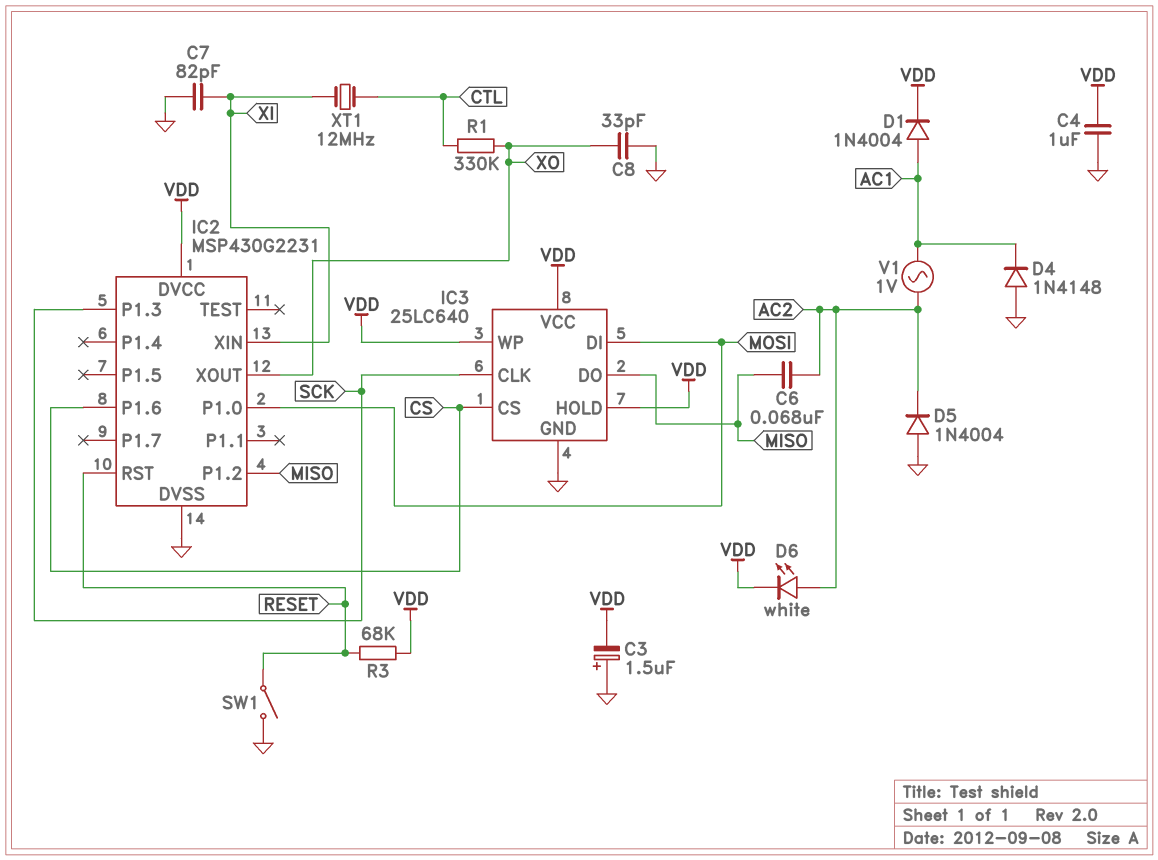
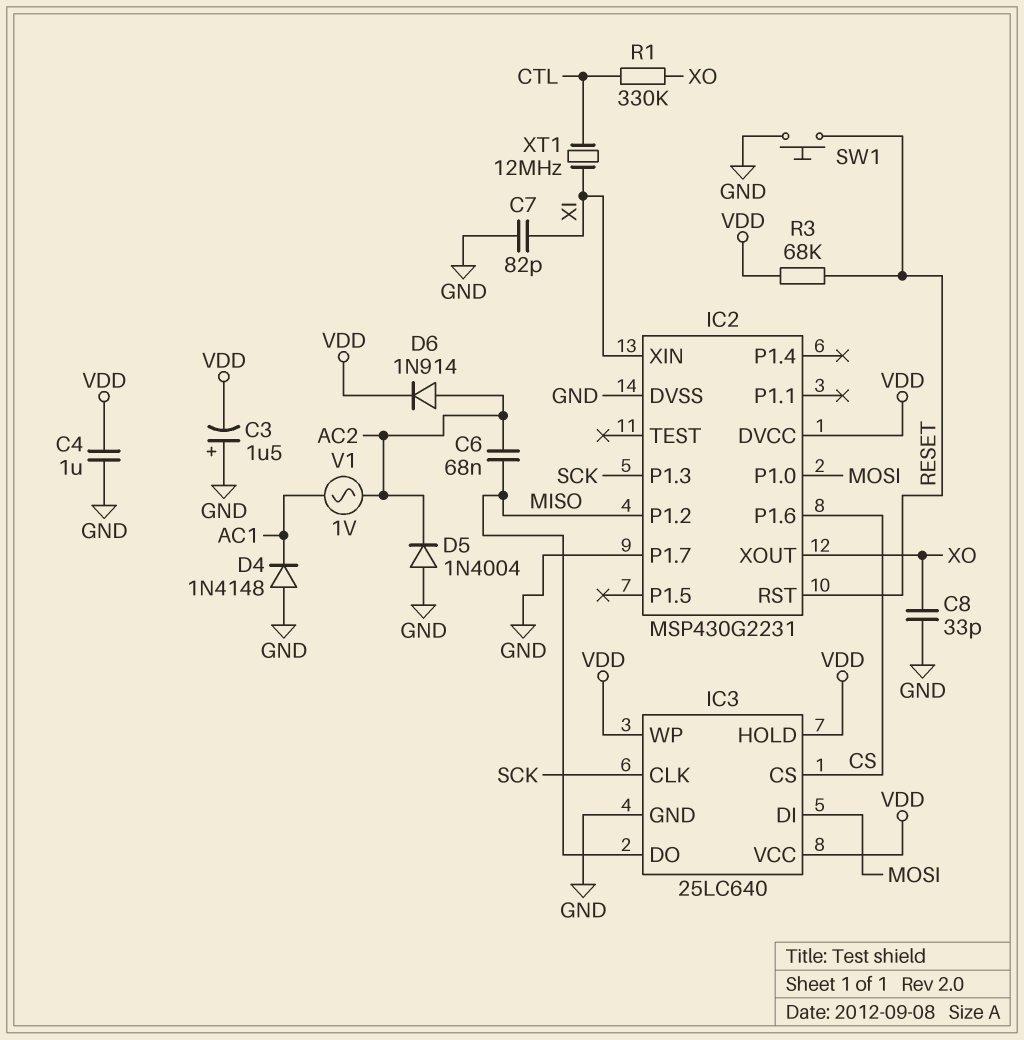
D1: diode 1N4004 (A AC1, K VDD) -> none
D6: LED white (A AC2, K VDD) -> diode 1N914 (A AC2, K VDD)
IC2 pin P1.7: none -> GND
SW1: switch (GND, RESET) -> button (GND, RESET)

